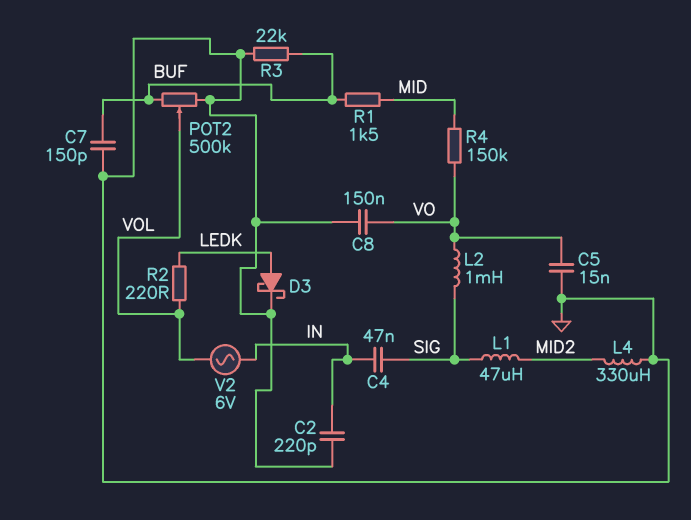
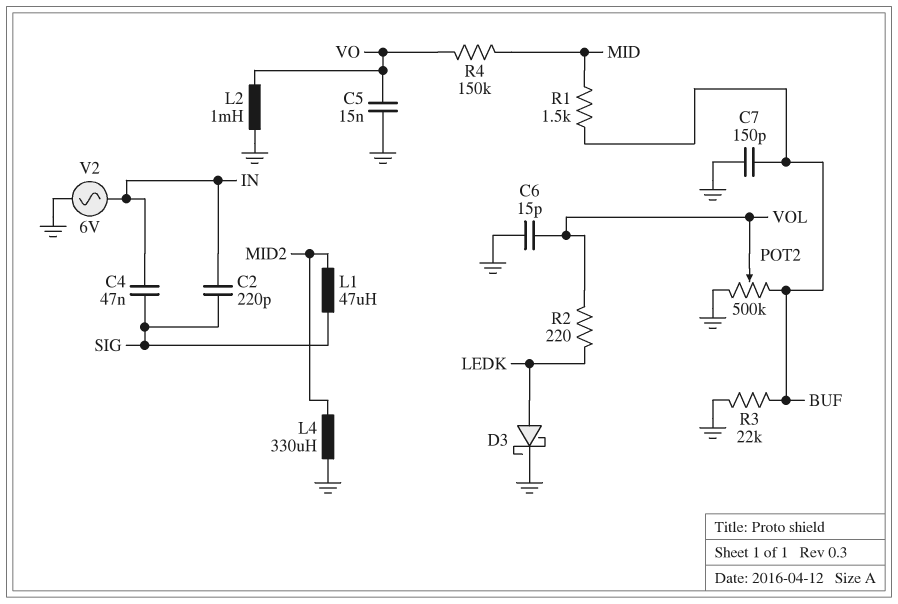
C2: 220pF (GND, IN) -> 220pF (IN, SIG)
C6: none -> 15pF (GND, VOL)
C8: 150nF (GND, VO) -> none
L2: 1mH (SIG, VO) -> 1mH (GND, VO)
V2: AC 6V (IN, VOL) -> AC 6V (GND, IN)

